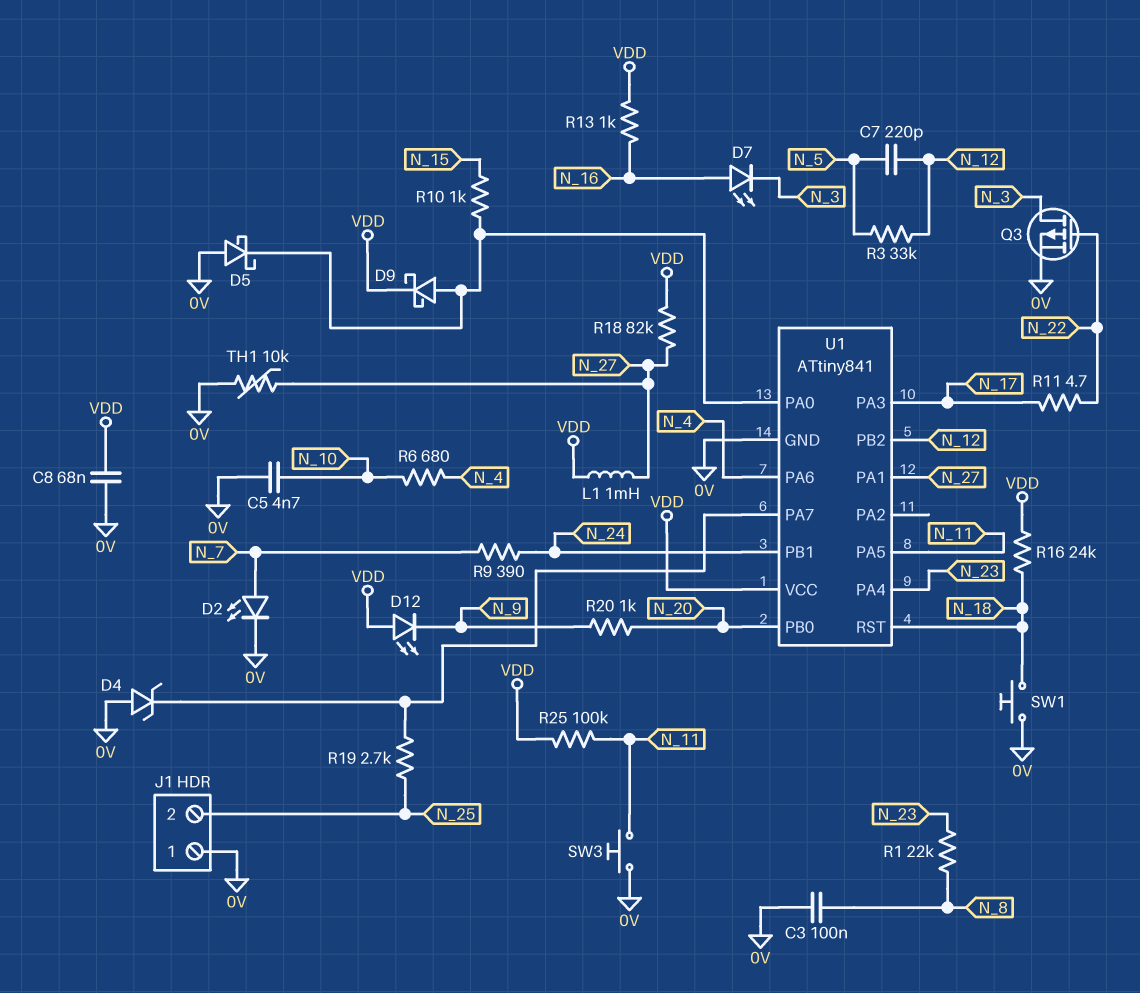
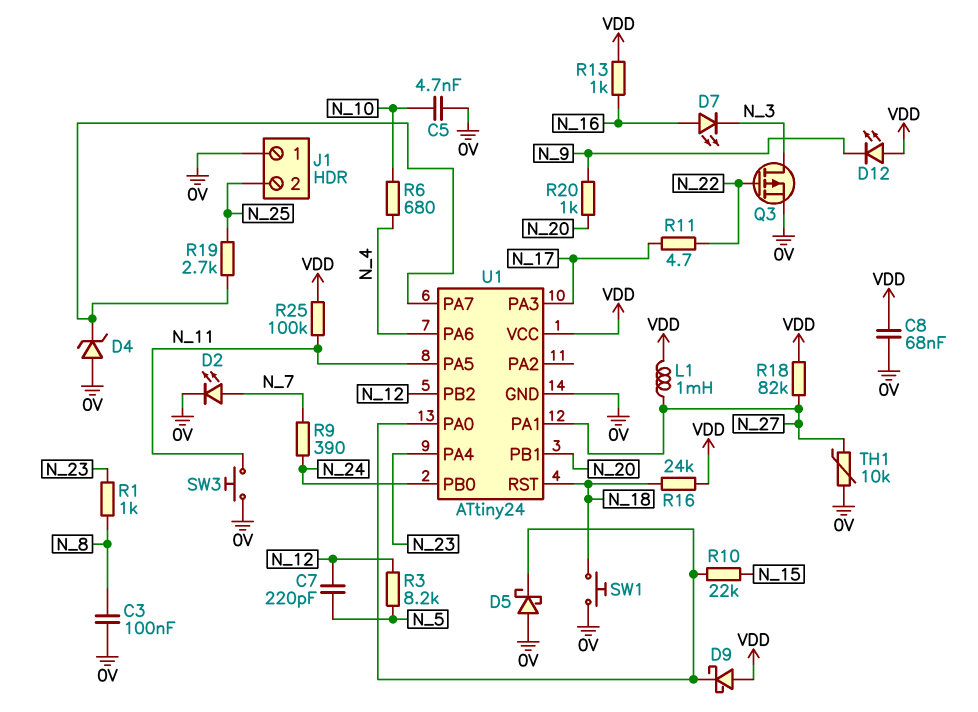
D9: schottky (A U1/PA0, K VDD) -> schottky (A VDD, K U1/PA0)
R1: 22k (N_8, N_23) -> 1k (N_8, N_23)
R3: 33k (N_5, N_12) -> 8.2k (N_5, N_12)
R10: 1k (N_15, U1/PA0) -> 22k (N_15, U1/PA0)
U1: ATtiny841 -> ATtiny24
U1 pin PB0: N_20 -> N_24
U1 pin PB1: N_24 -> N_20

